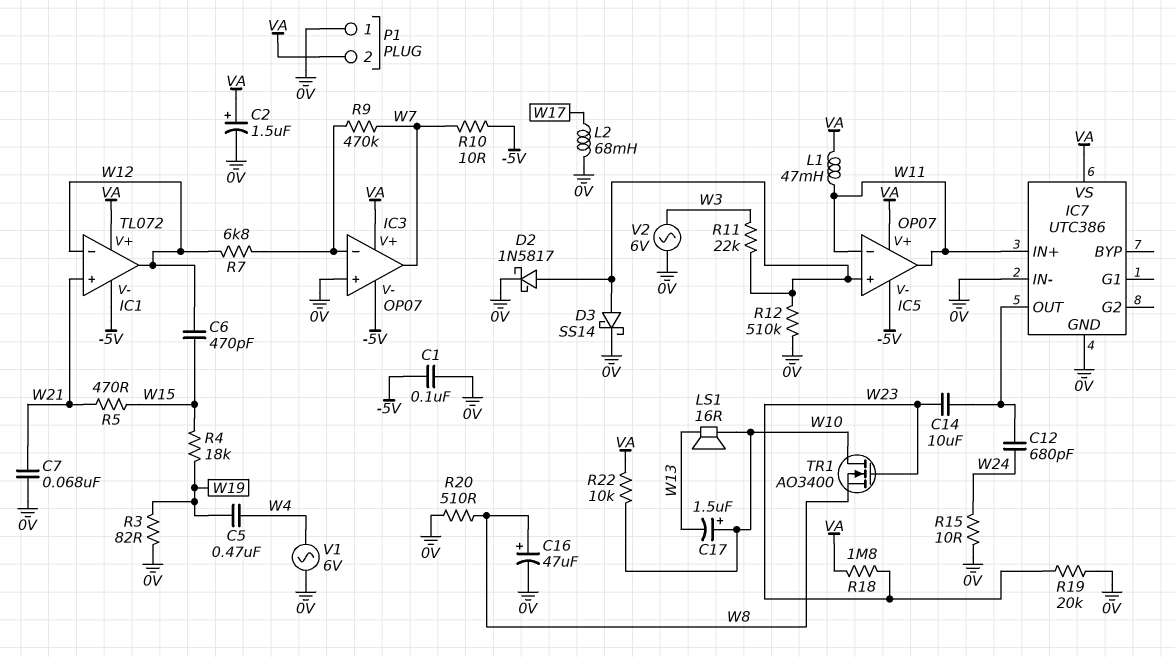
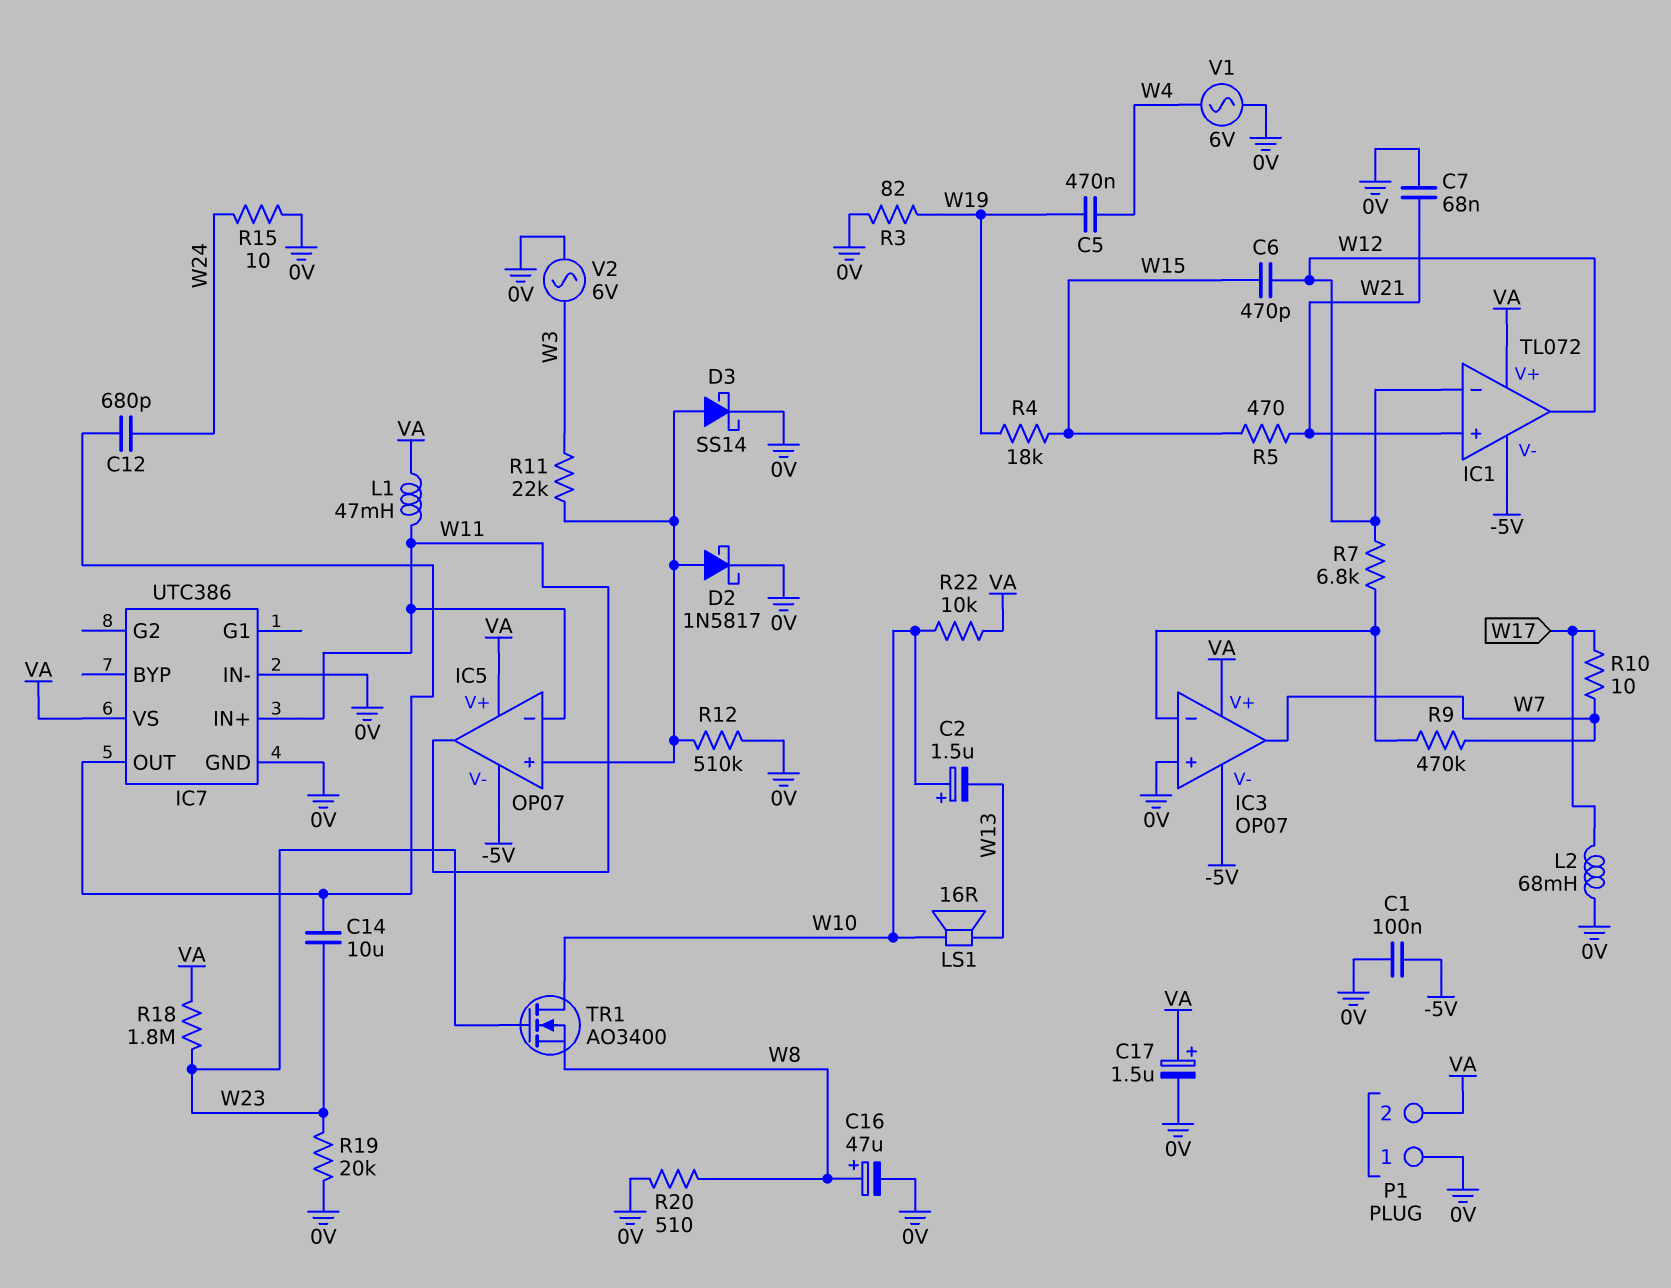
C2: 1.5uF (plus VA, minus 0V) -> 1.5uF (plus W10, minus W13)
C17: 1.5uF (plus W10, minus W13) -> 1.5uF (plus VA, minus 0V)
R10: 10 (-5V, W7) -> 10 (W7, W17)

